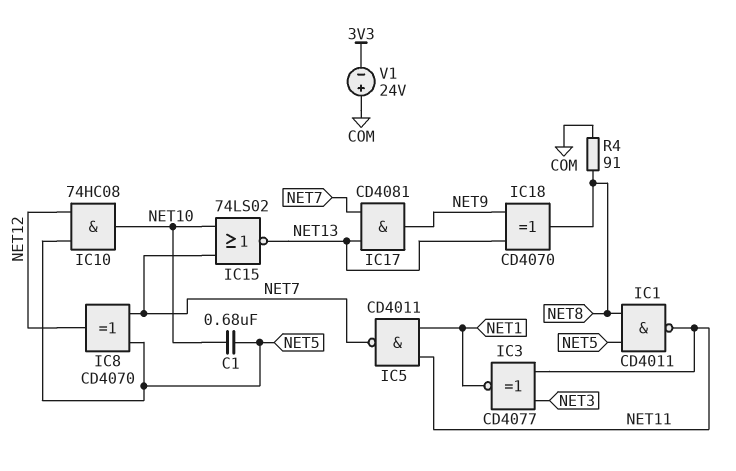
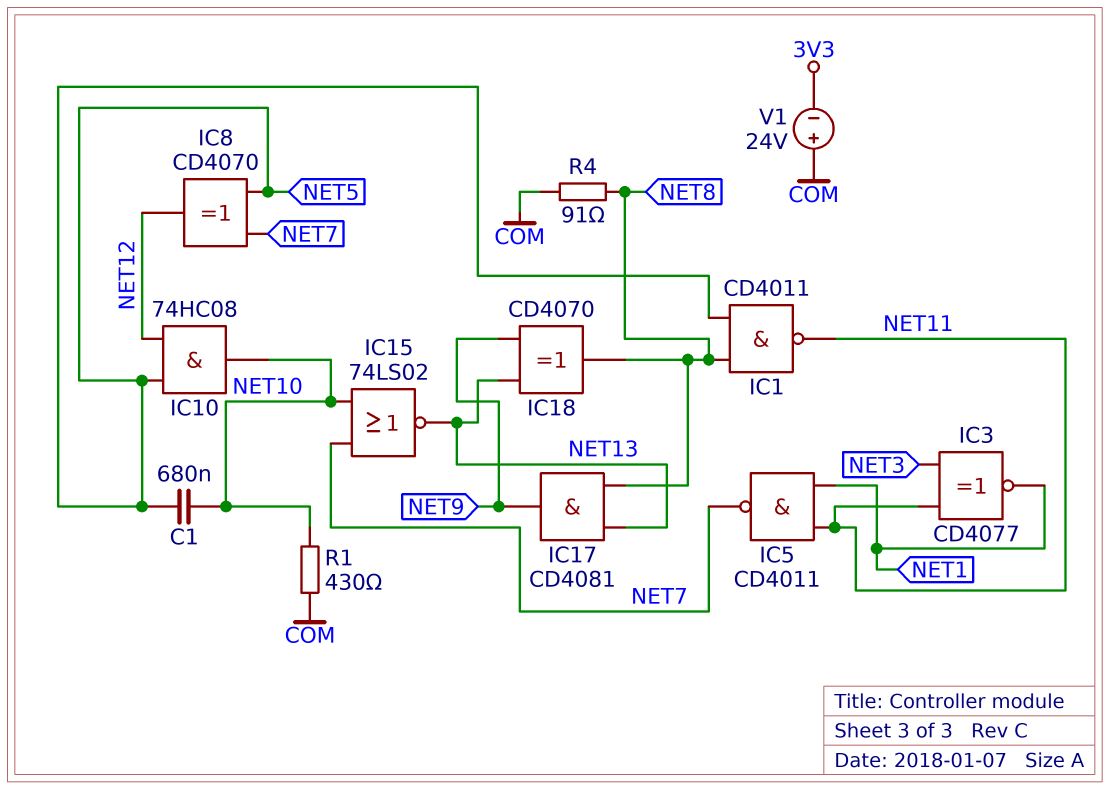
IC17: AND CD4081 (in NET7, in NET13, out NET9) -> AND CD4081 (in NET8, in NET13, out NET9)
R1: none -> 430 (COM, NET10)

